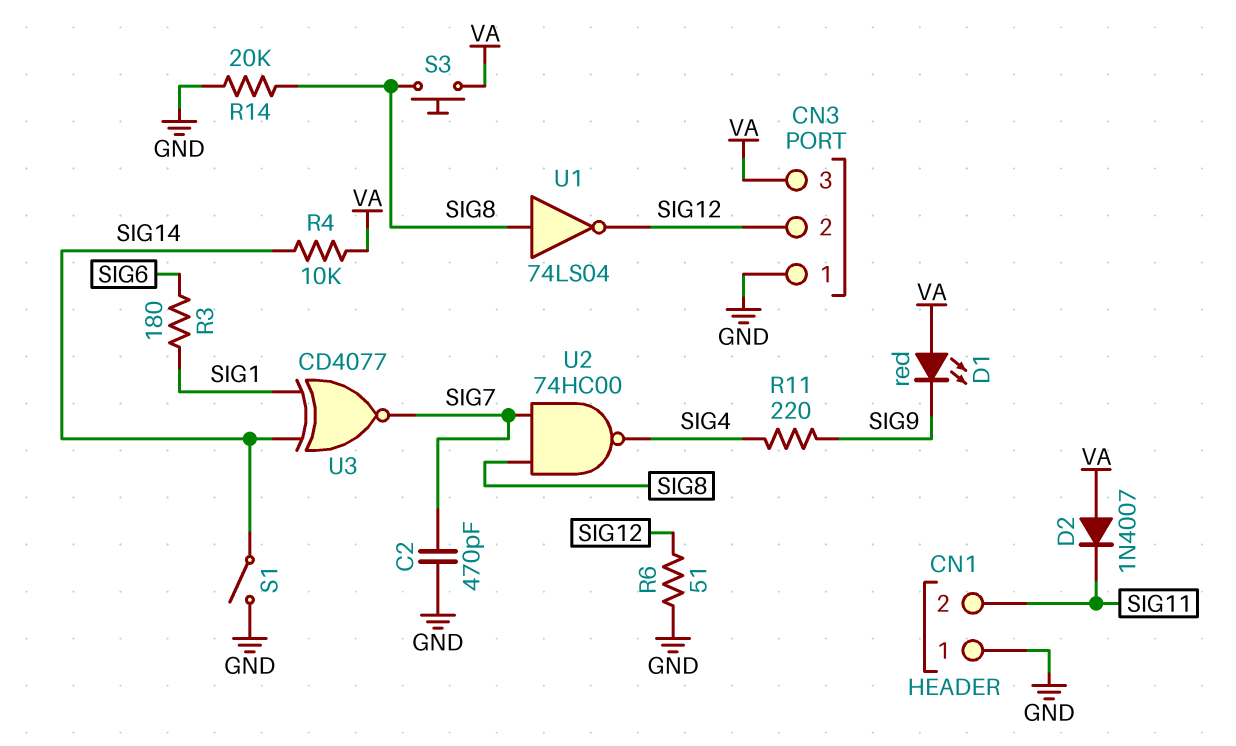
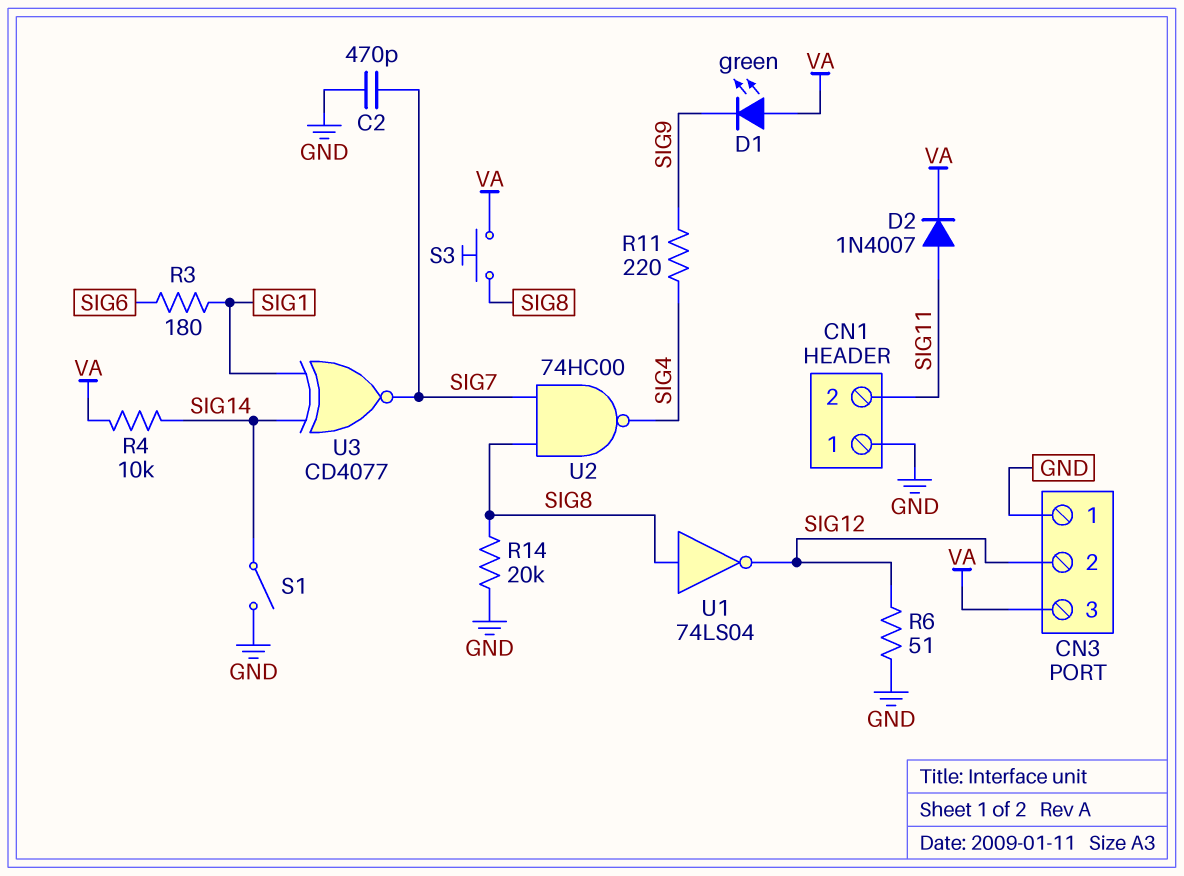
D1: LED red (A VA, K SIG9) -> LED green (A VA, K SIG9)
D2: diode 1N4007 (A VA, K SIG11) -> diode 1N4007 (A SIG11, K VA)

